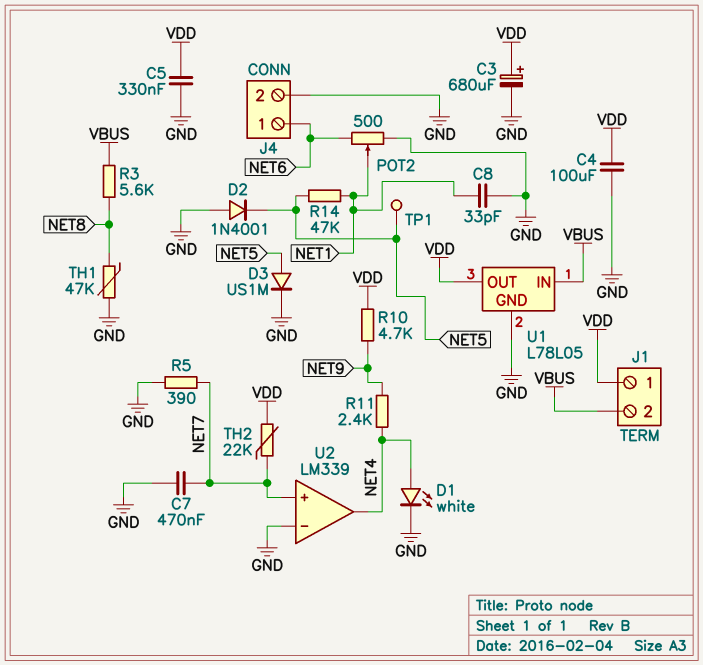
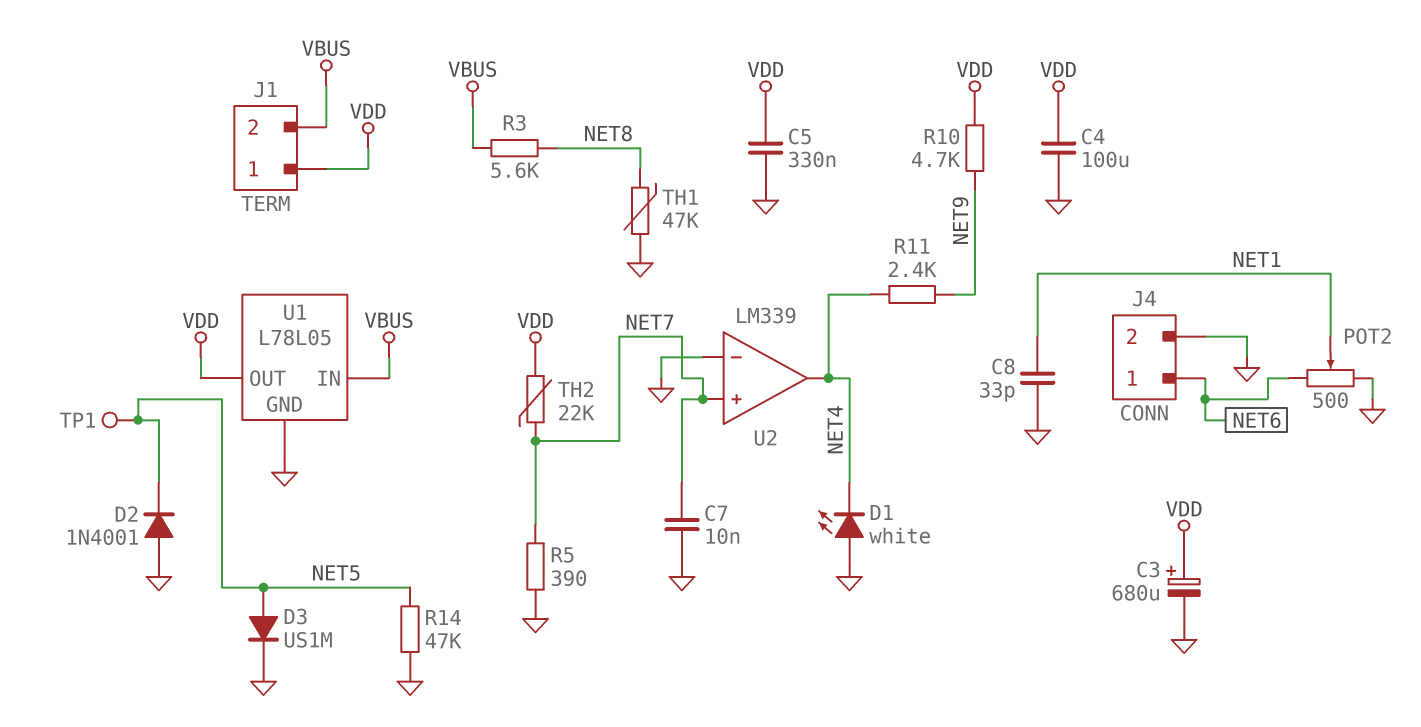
C7: 470nF (GND, NET7) -> 10nF (GND, NET7)
D1: LED white (A NET4, K GND) -> LED white (A GND, K NET4)
R14: 47k (NET1, NET5) -> 47k (GND, NET5)

